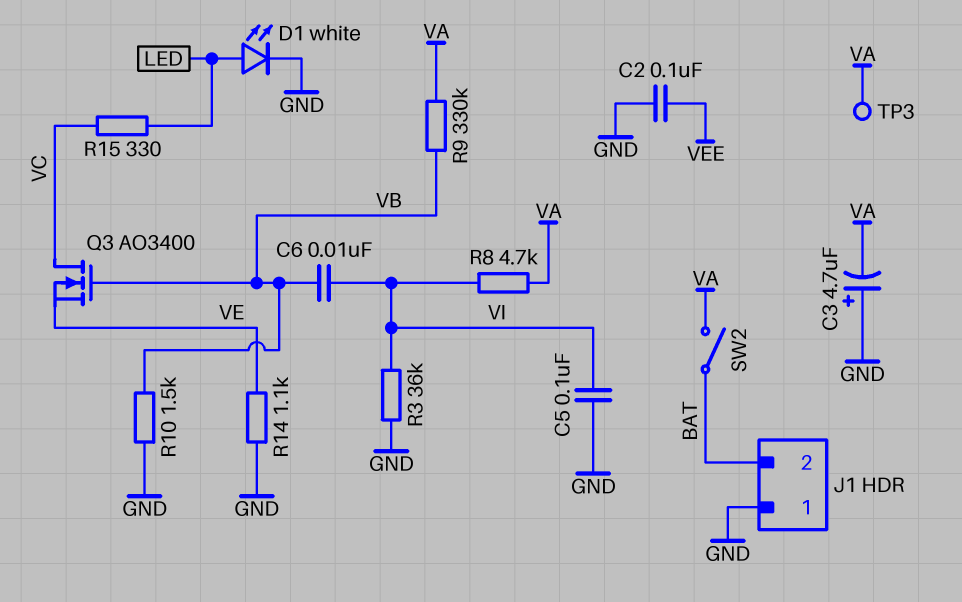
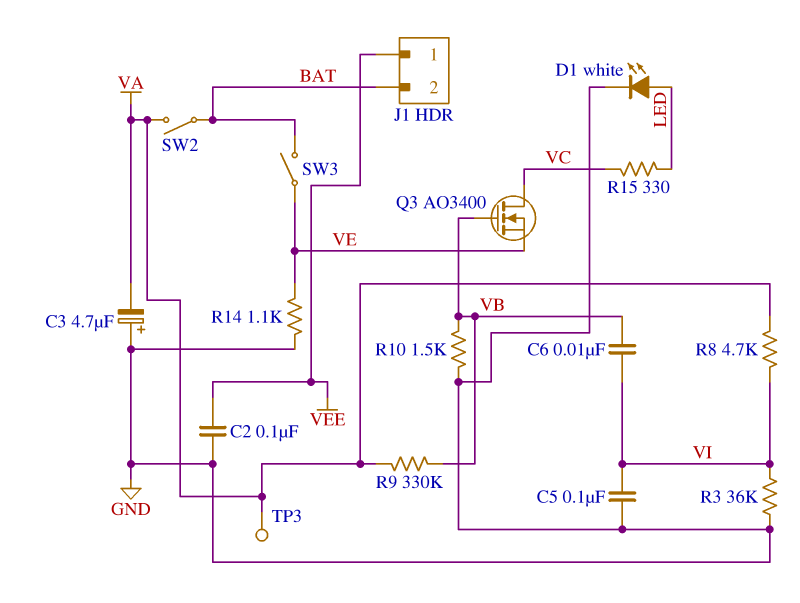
J1 pin 1: GND -> VEE
SW3: none -> switch (BAT, VE)

